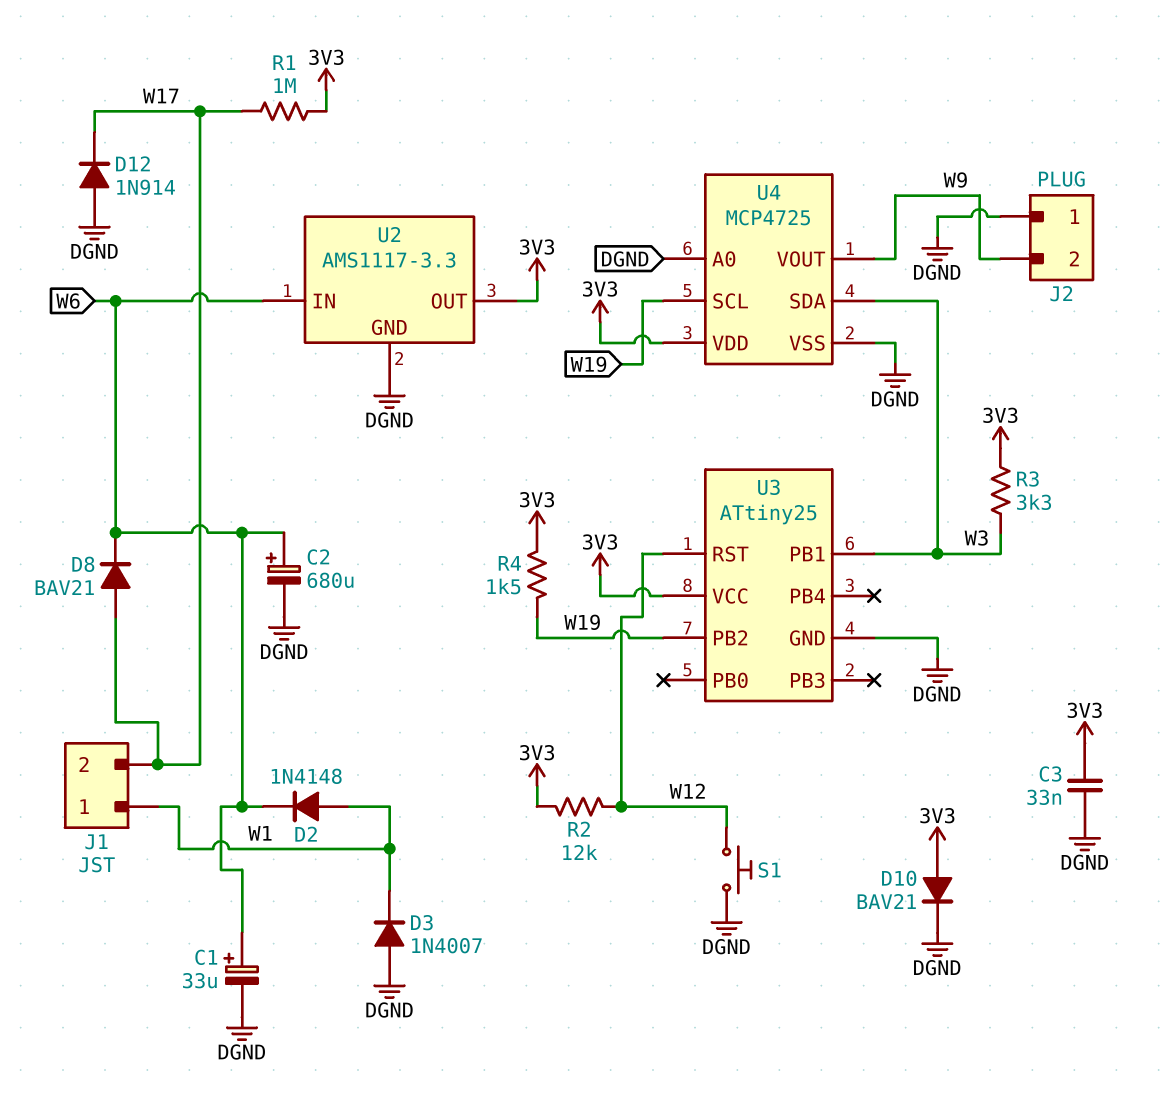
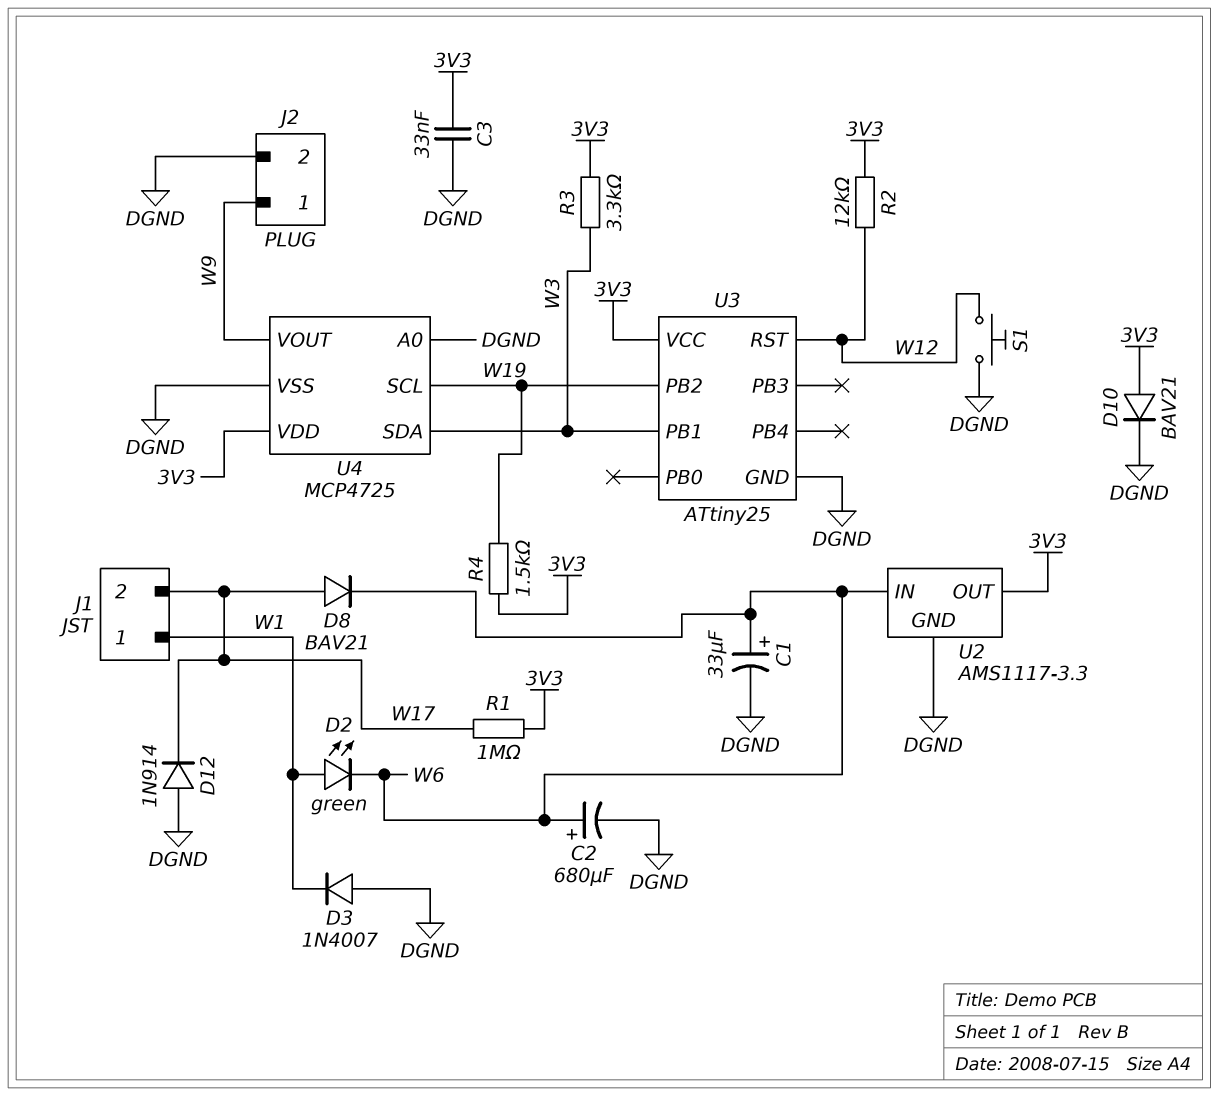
D2: diode 1N4148 (A W1, K W6) -> LED green (A W1, K W6)
J2 pin 1: DGND -> W9
J2 pin 2: W9 -> DGND

